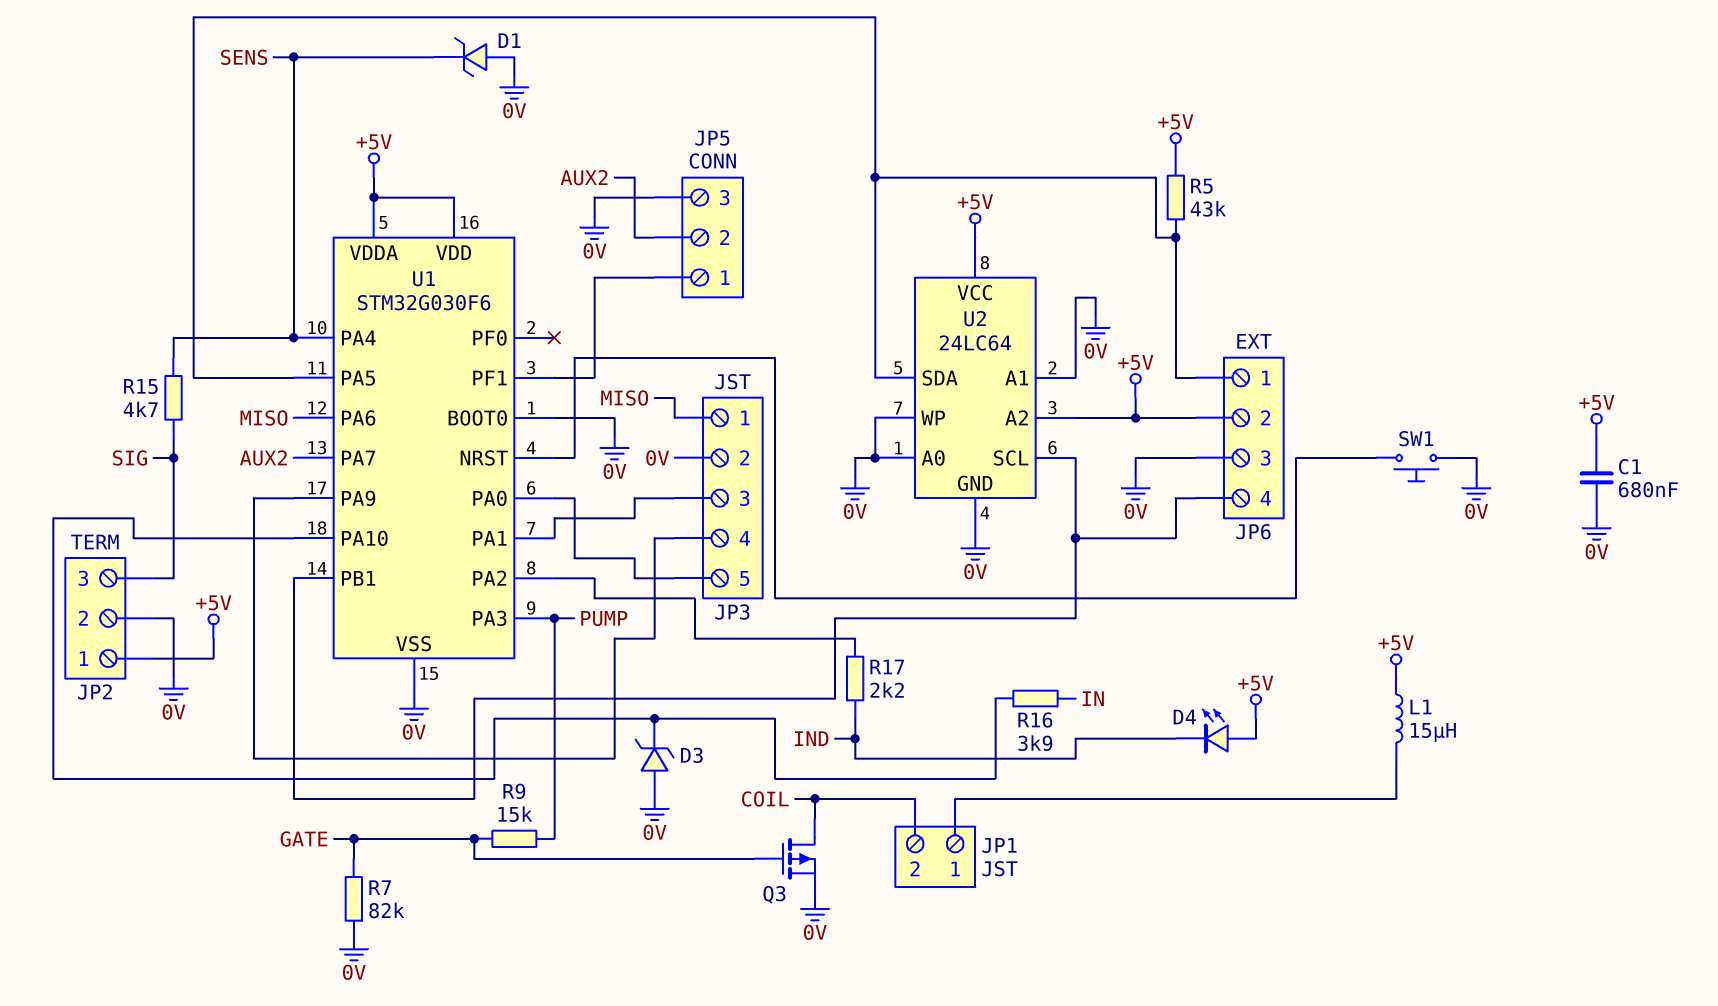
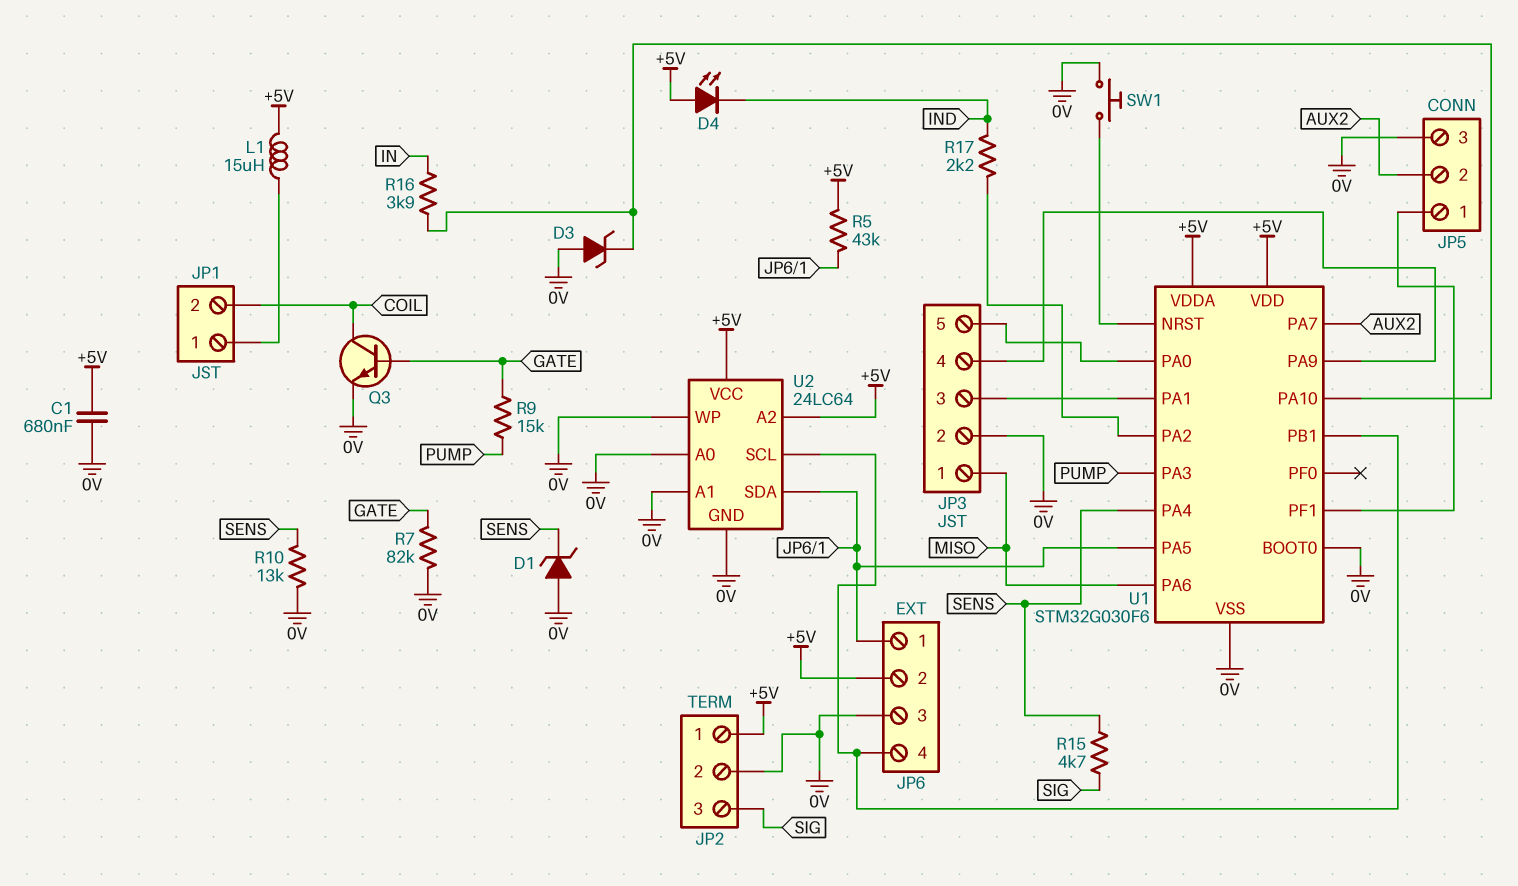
Q3: PMOS (G GATE, D COIL, S 0V) -> NPN (B GATE, C COIL, E 0V)
R10: none -> 13k (0V, SENS)

